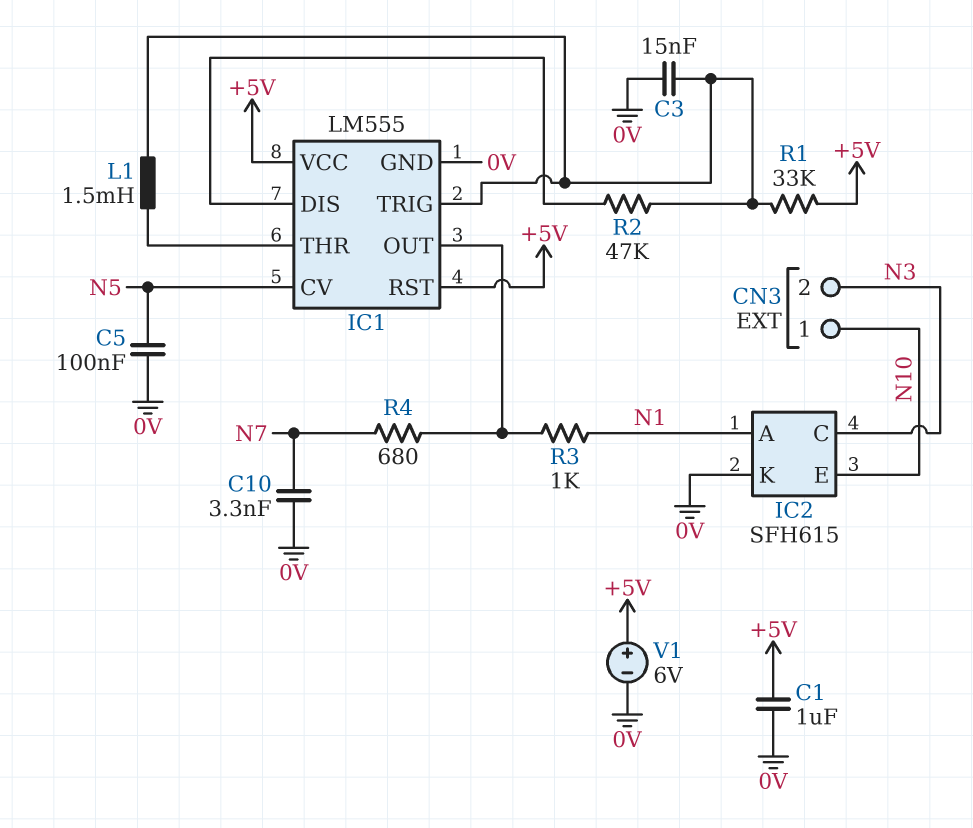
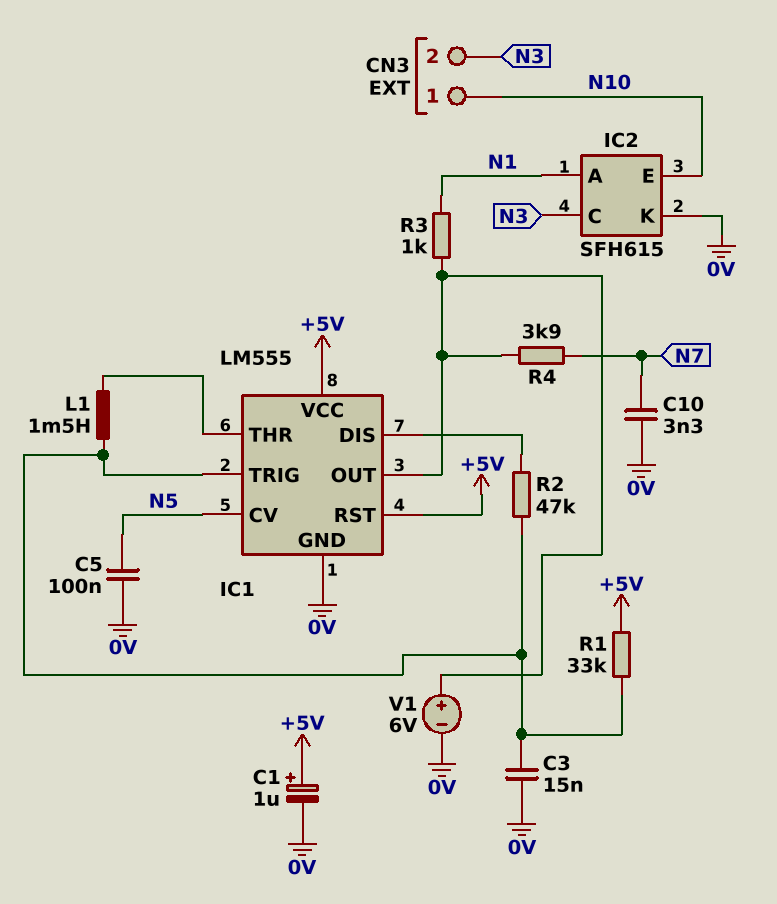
C1: 1uF (+5V, 0V) -> 1uF (plus +5V, minus 0V)
R4: 680 (IC1/OUT, N7) -> 3.9k (IC1/OUT, N7)
V1: 6V (plus +5V, minus 0V) -> 6V (plus IC1/OUT, minus 0V)

